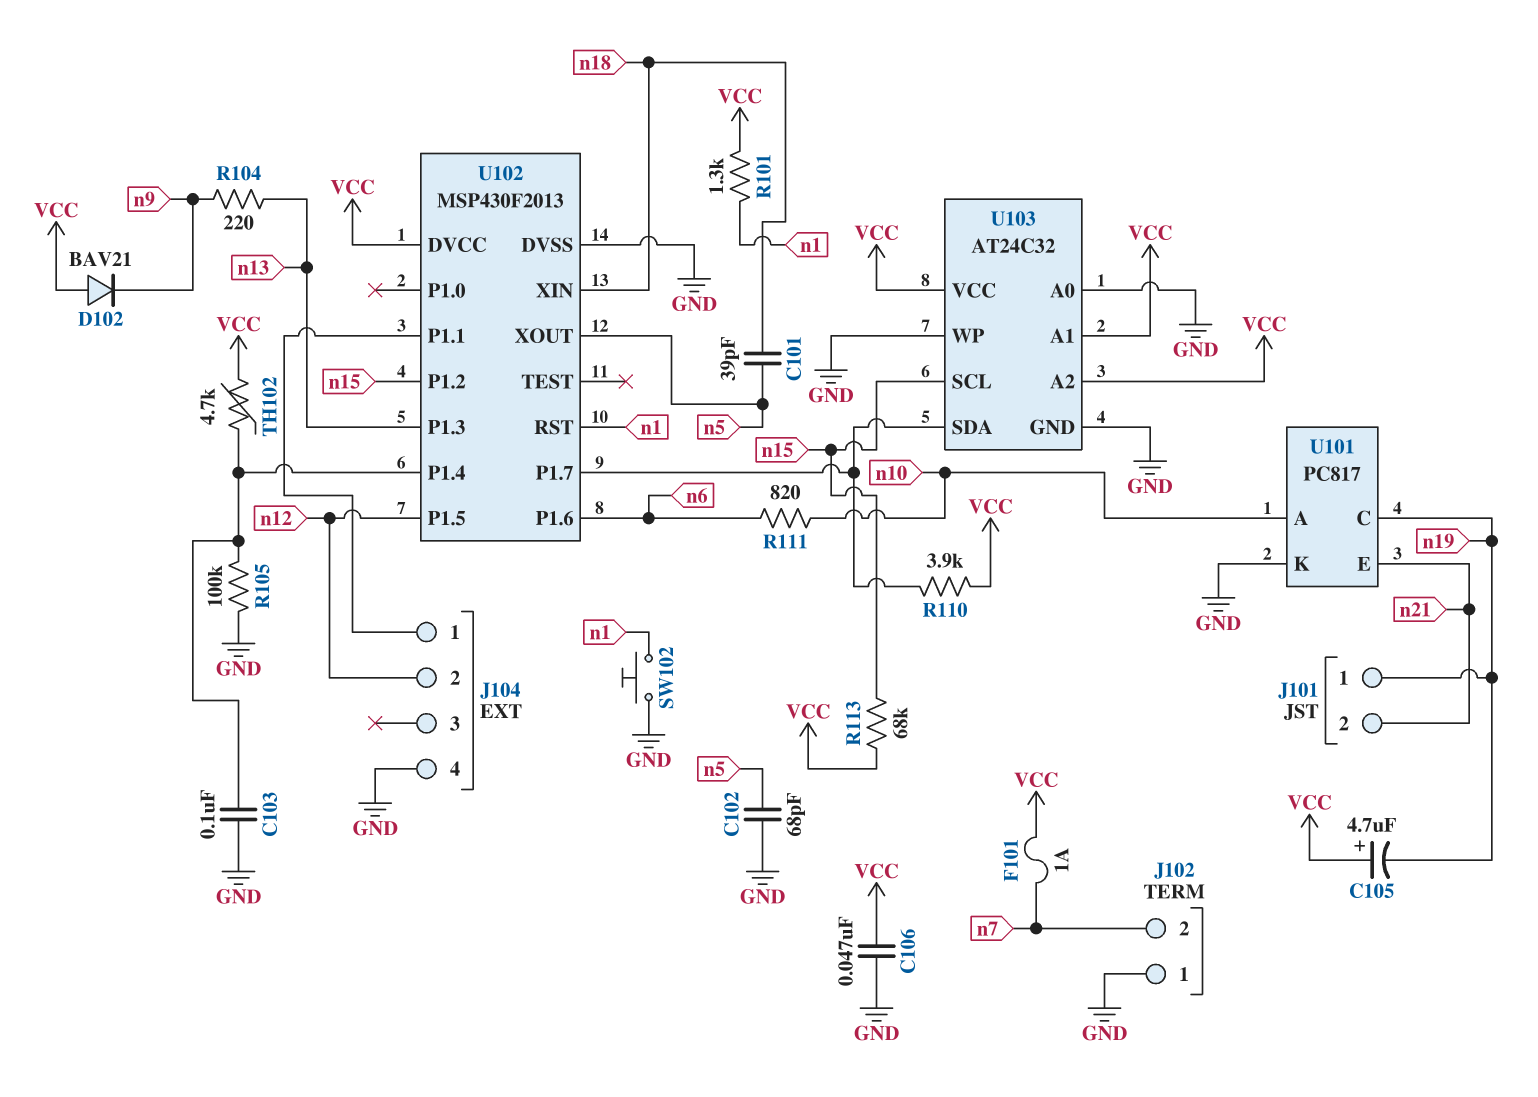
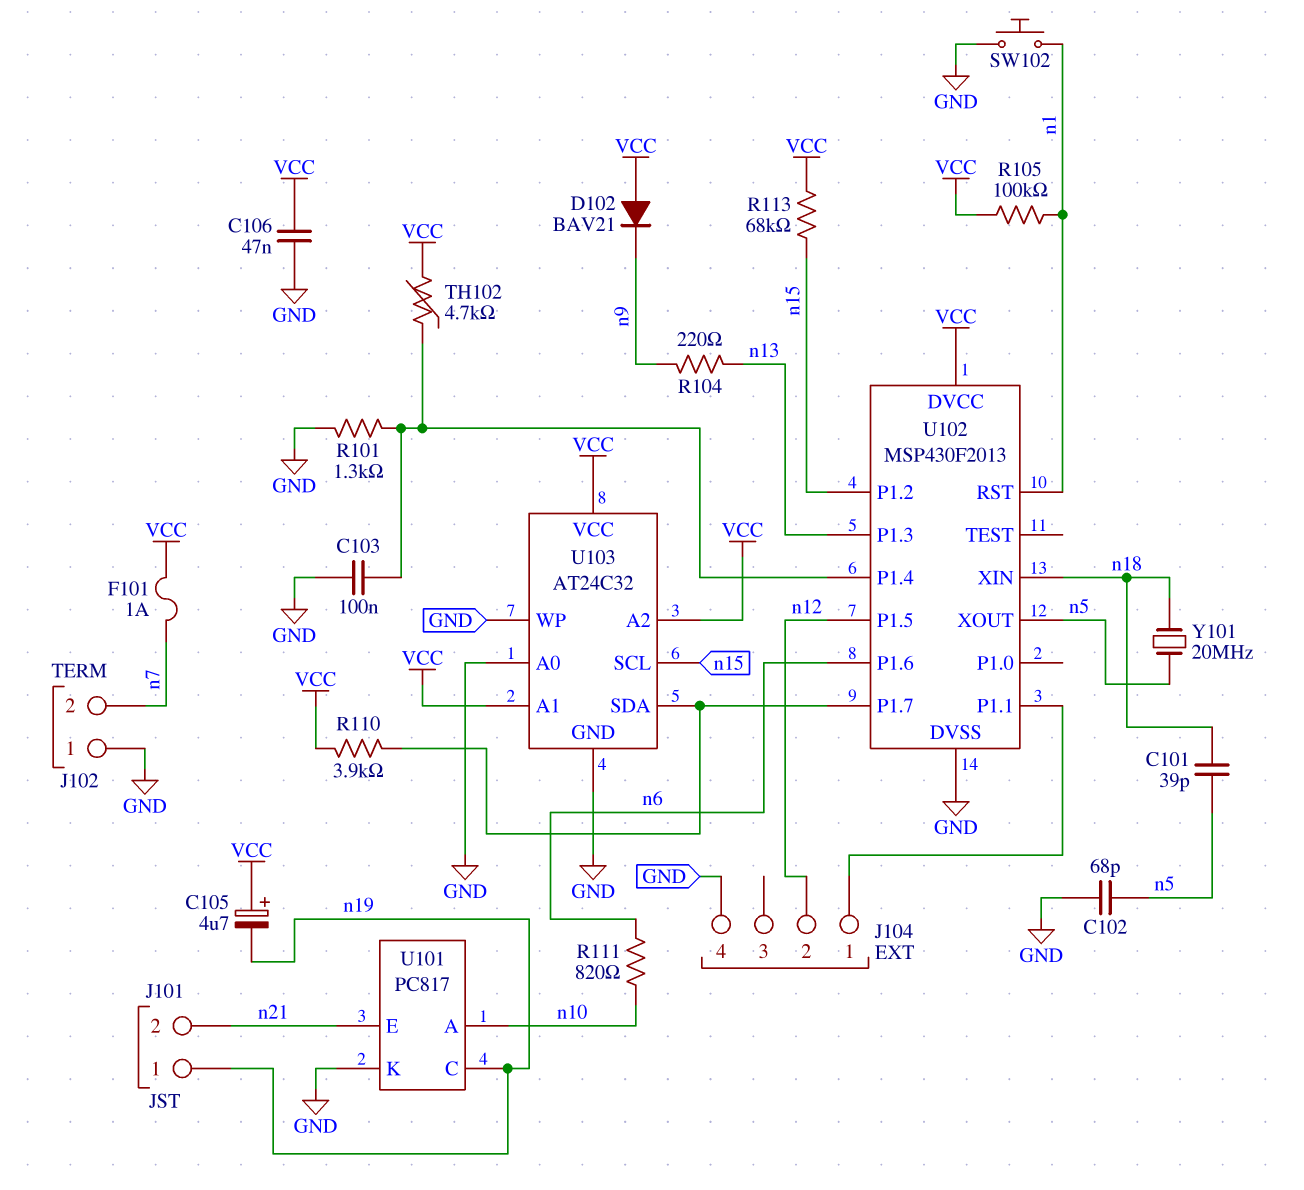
R101: 1.3k (VCC, n1) -> 1.3k (GND, U102/P1.4)
R105: 100k (GND, U102/P1.4) -> 100k (VCC, n1)
Y101: none -> 20MHz (n5, n18)

